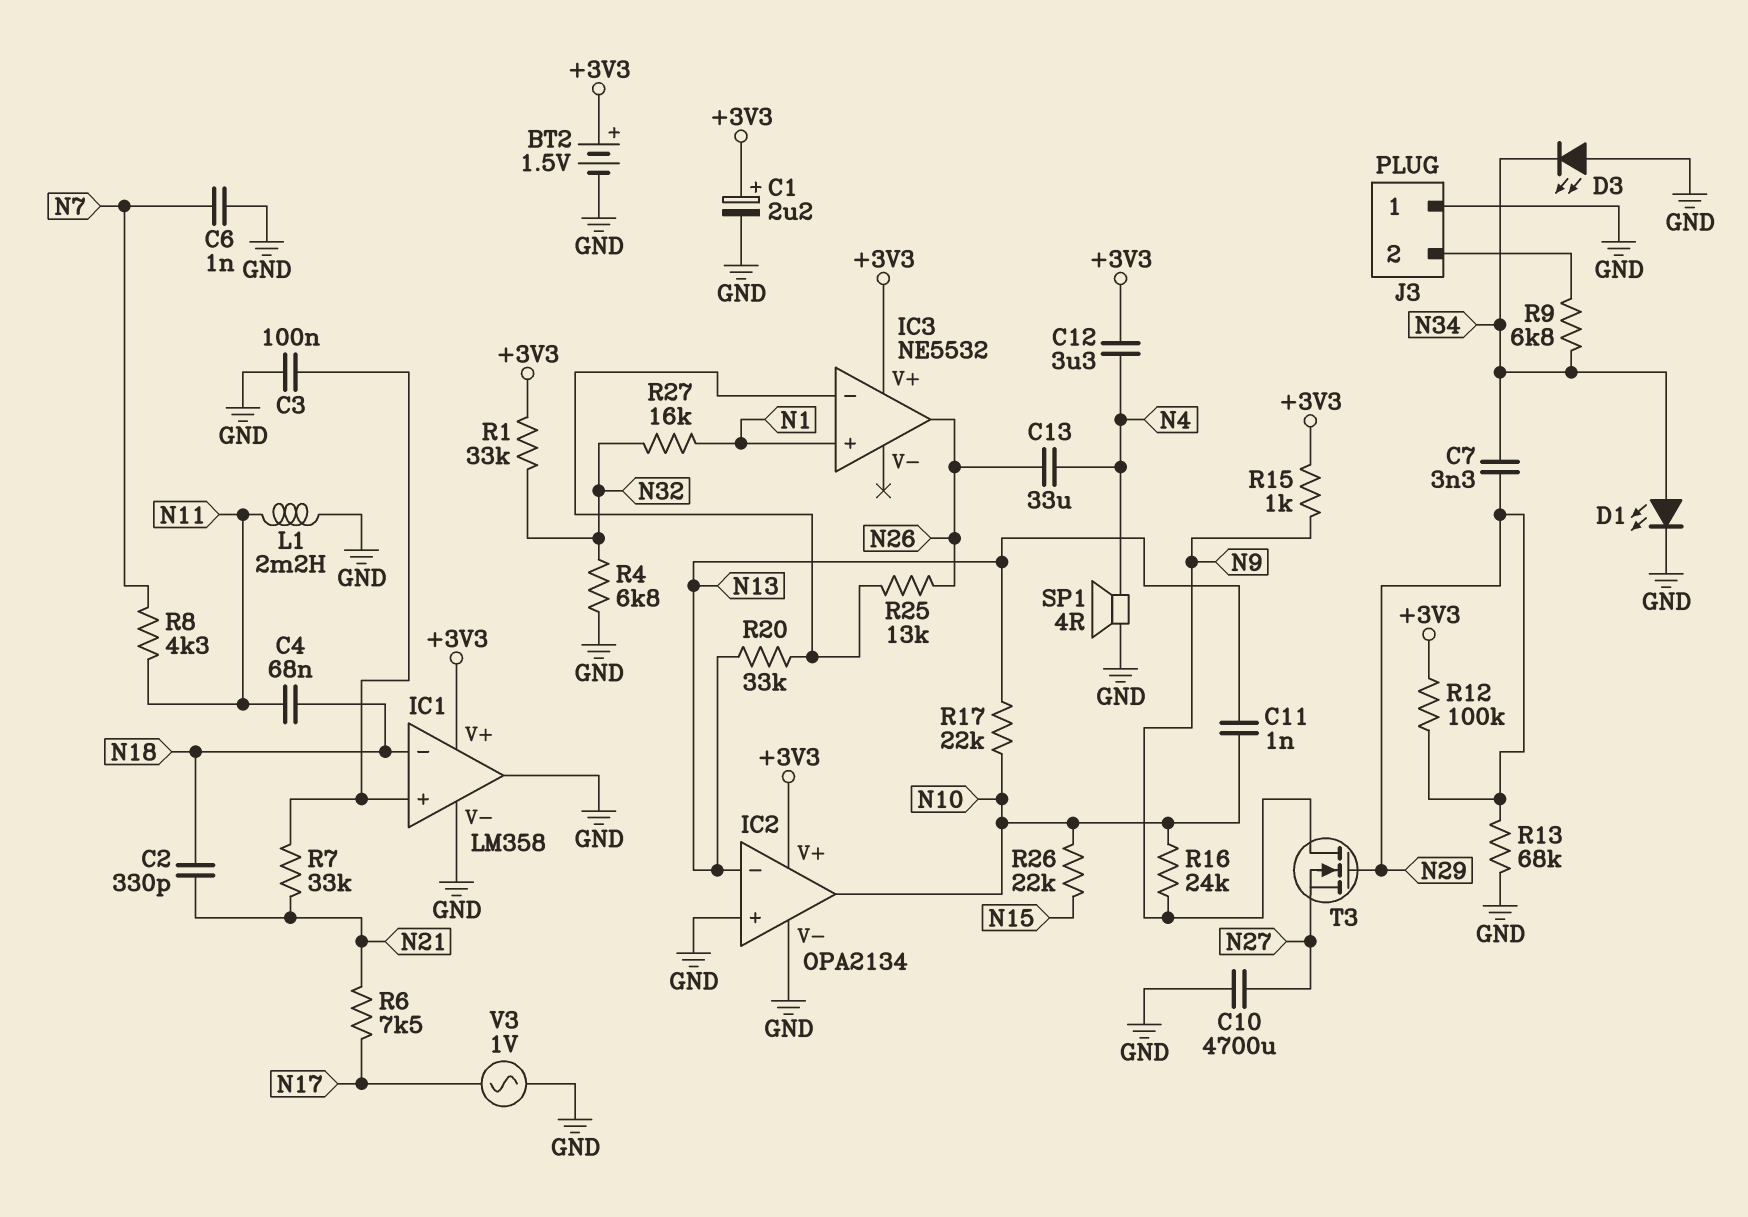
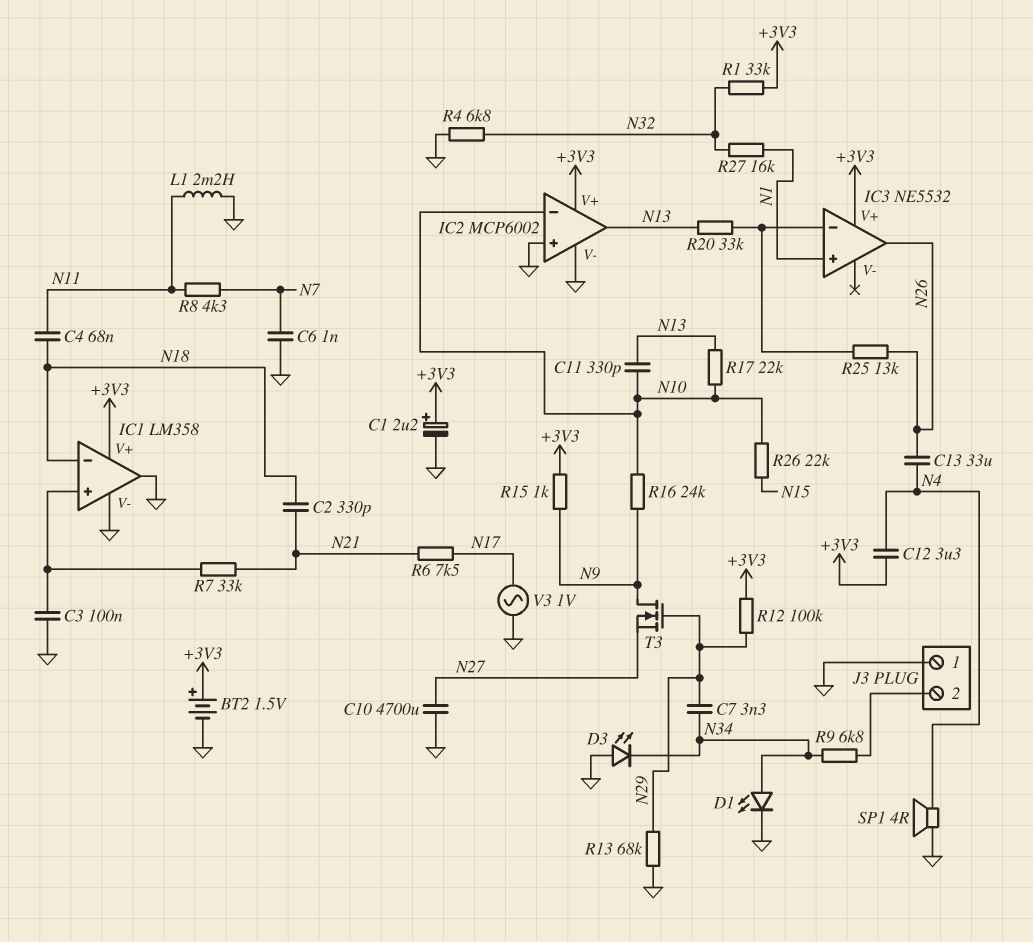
C11: 1nF (N10, N13) -> 330pF (N10, N13)
IC2: OPA2134 -> MCP6002
IC2 pin in-: N13 -> N10
IC2 pin out: N10 -> N13

